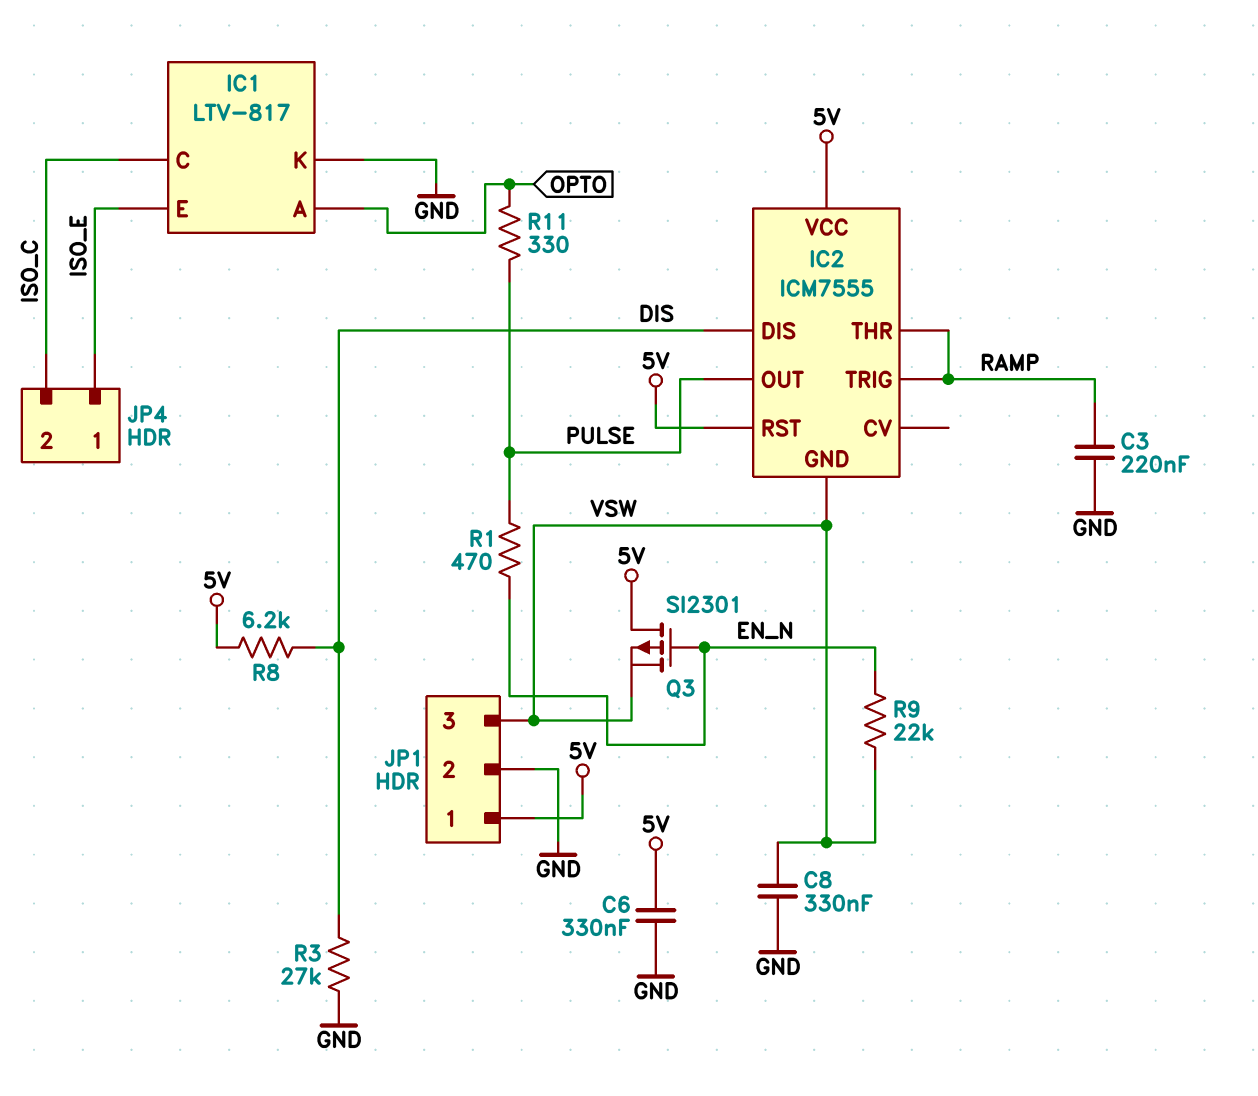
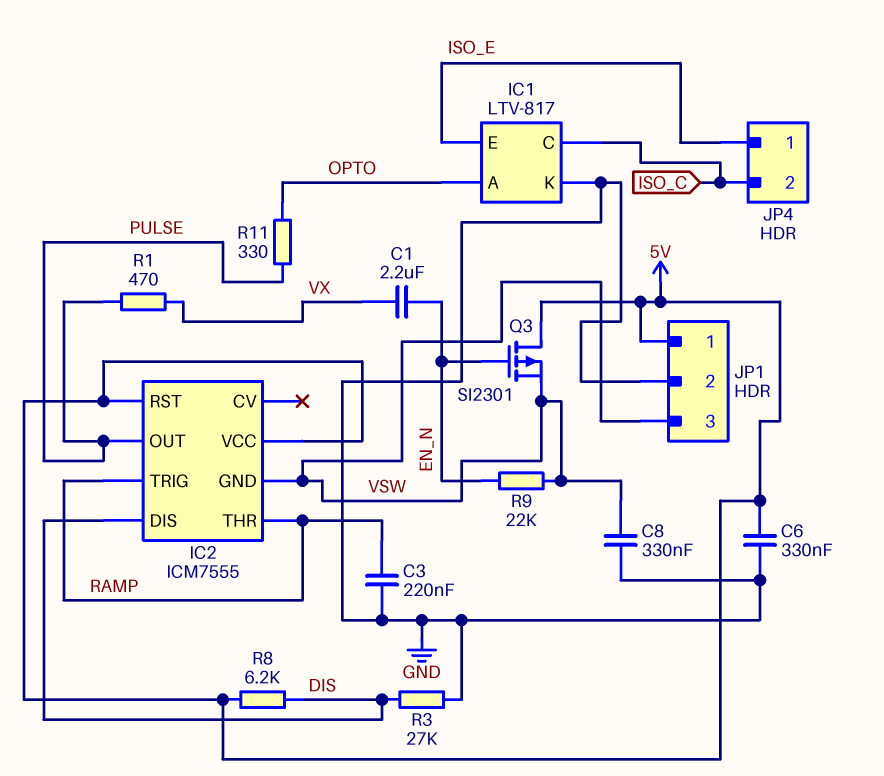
C1: none -> 2.2uF (EN_N, VX)
R1: 470 (EN_N, PULSE) -> 470 (PULSE, VX)

